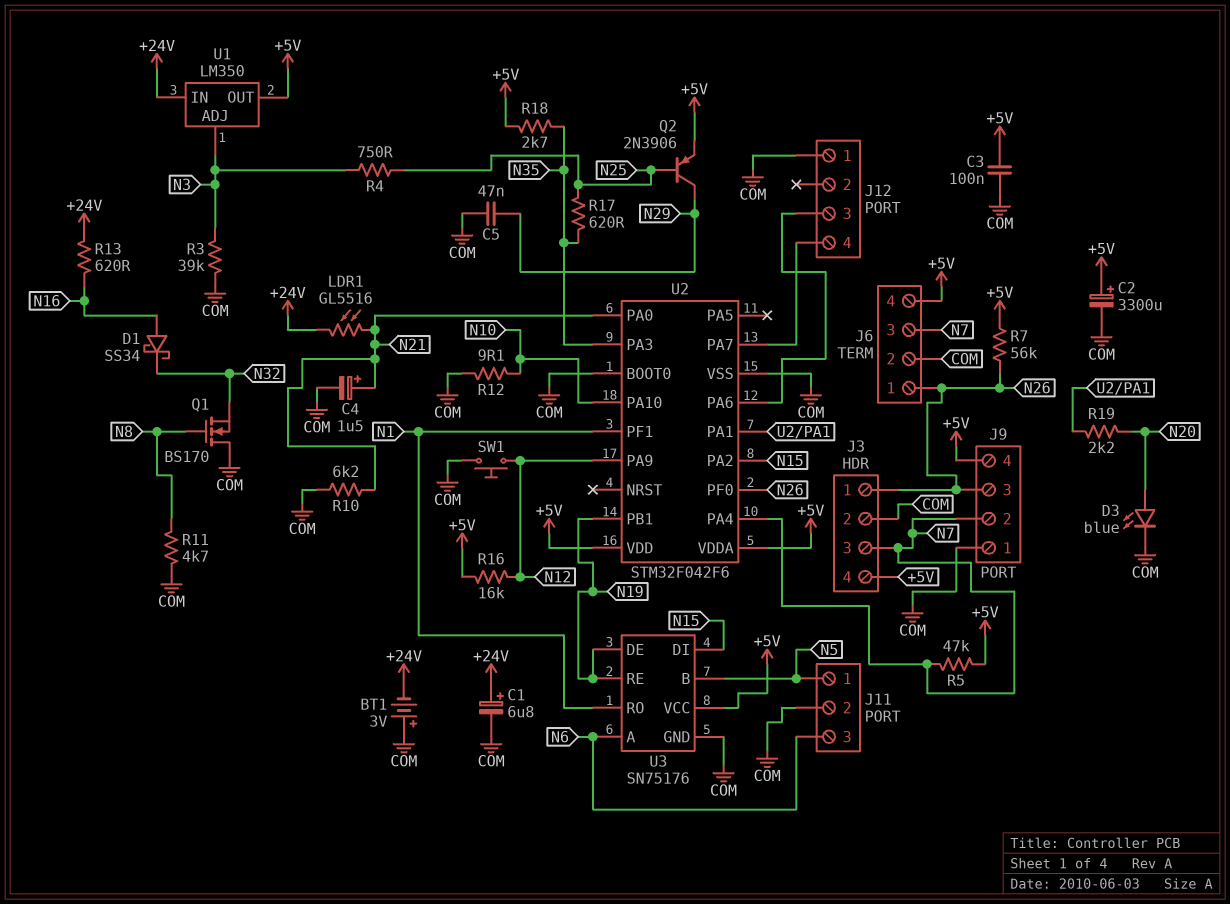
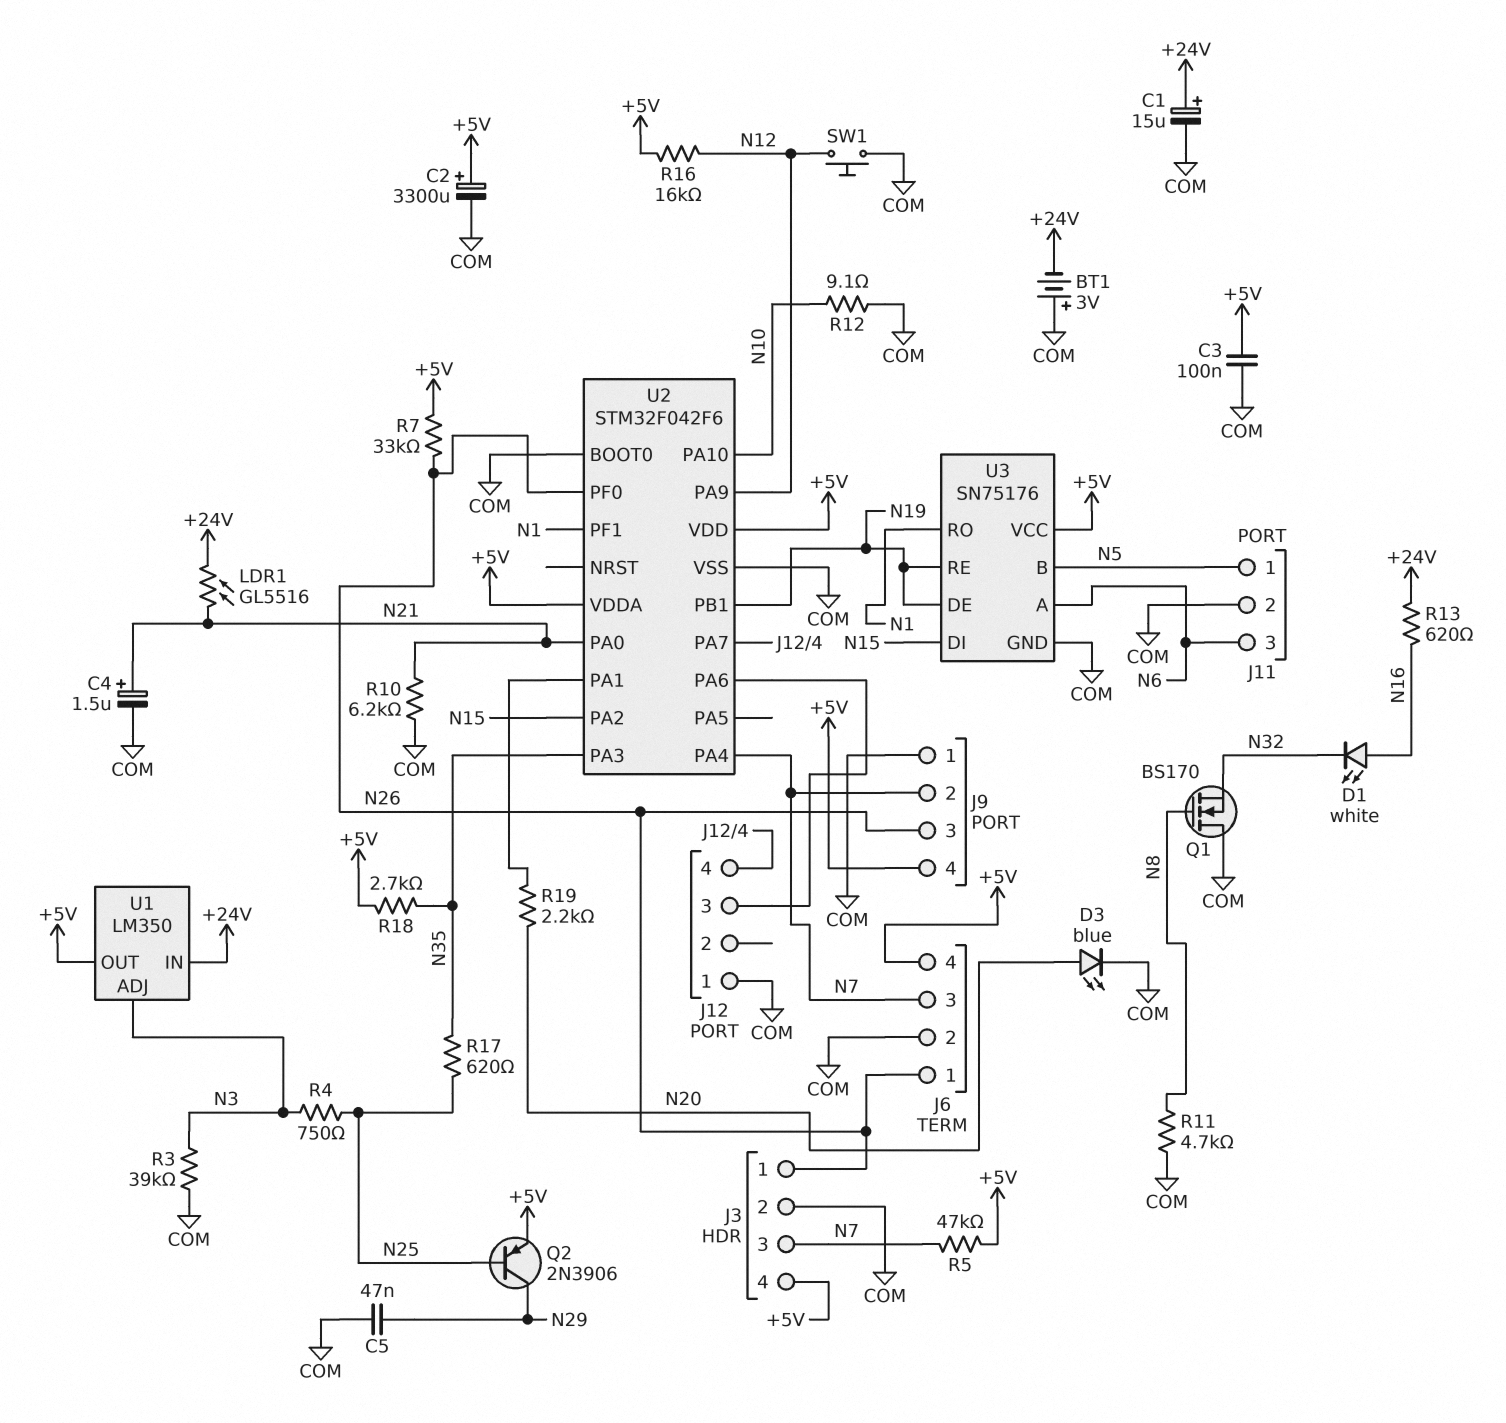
C1: 6.8uF (plus +24V, minus COM) -> 15uF (plus +24V, minus COM)
D1: schottky SS34 (A N16, K N32) -> LED white (A N16, K N32)
R7: 56k (+5V, N26) -> 33k (+5V, N26)

